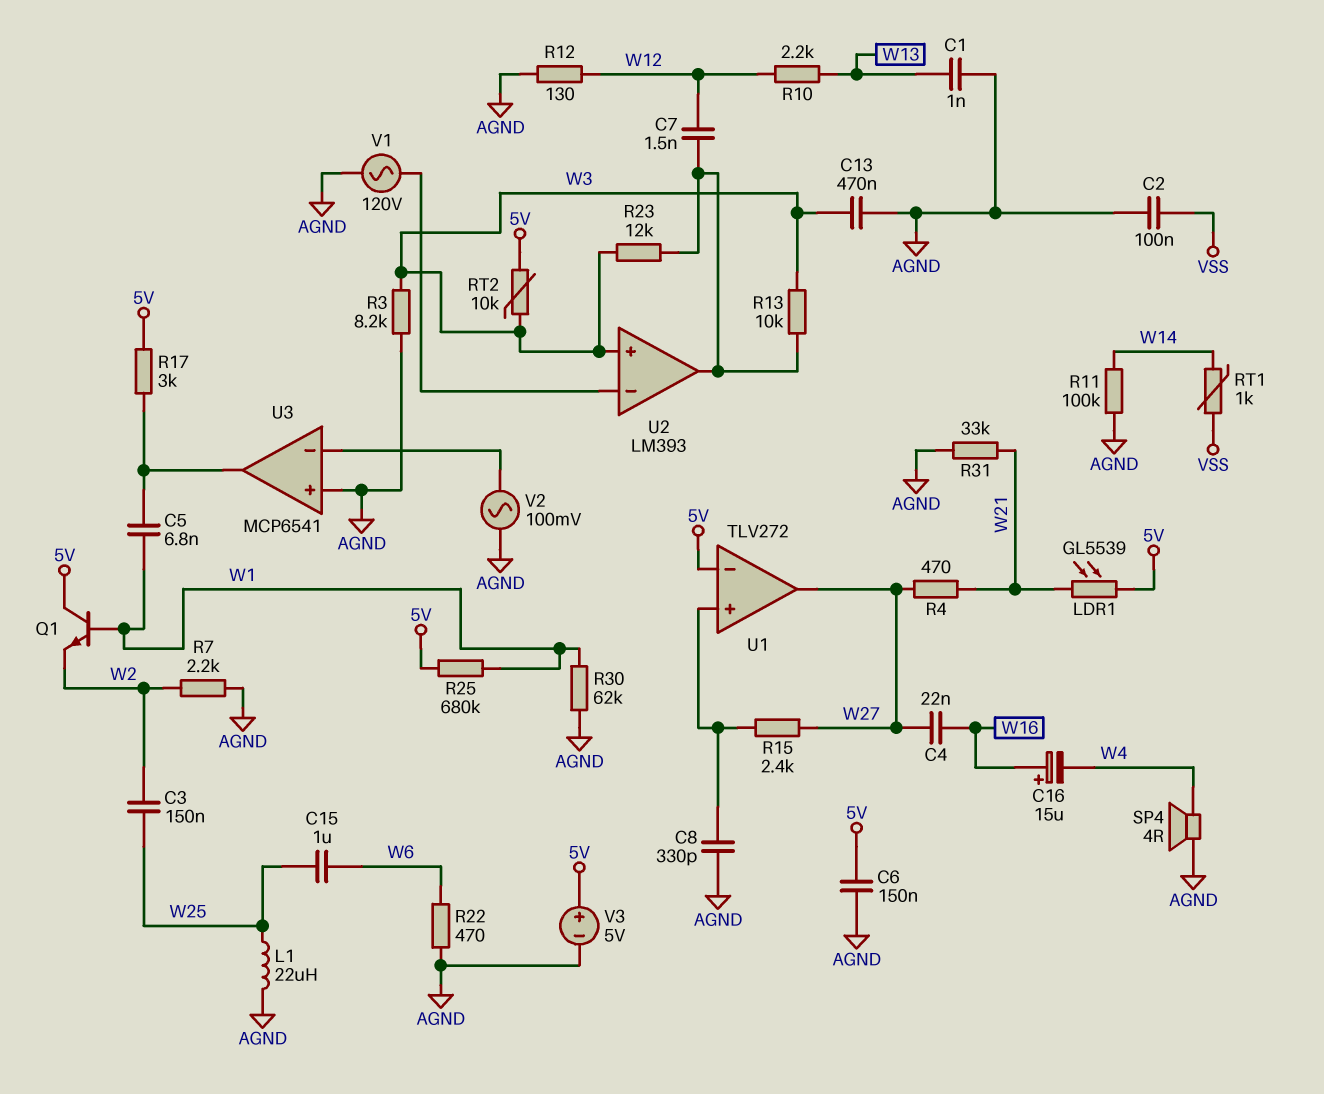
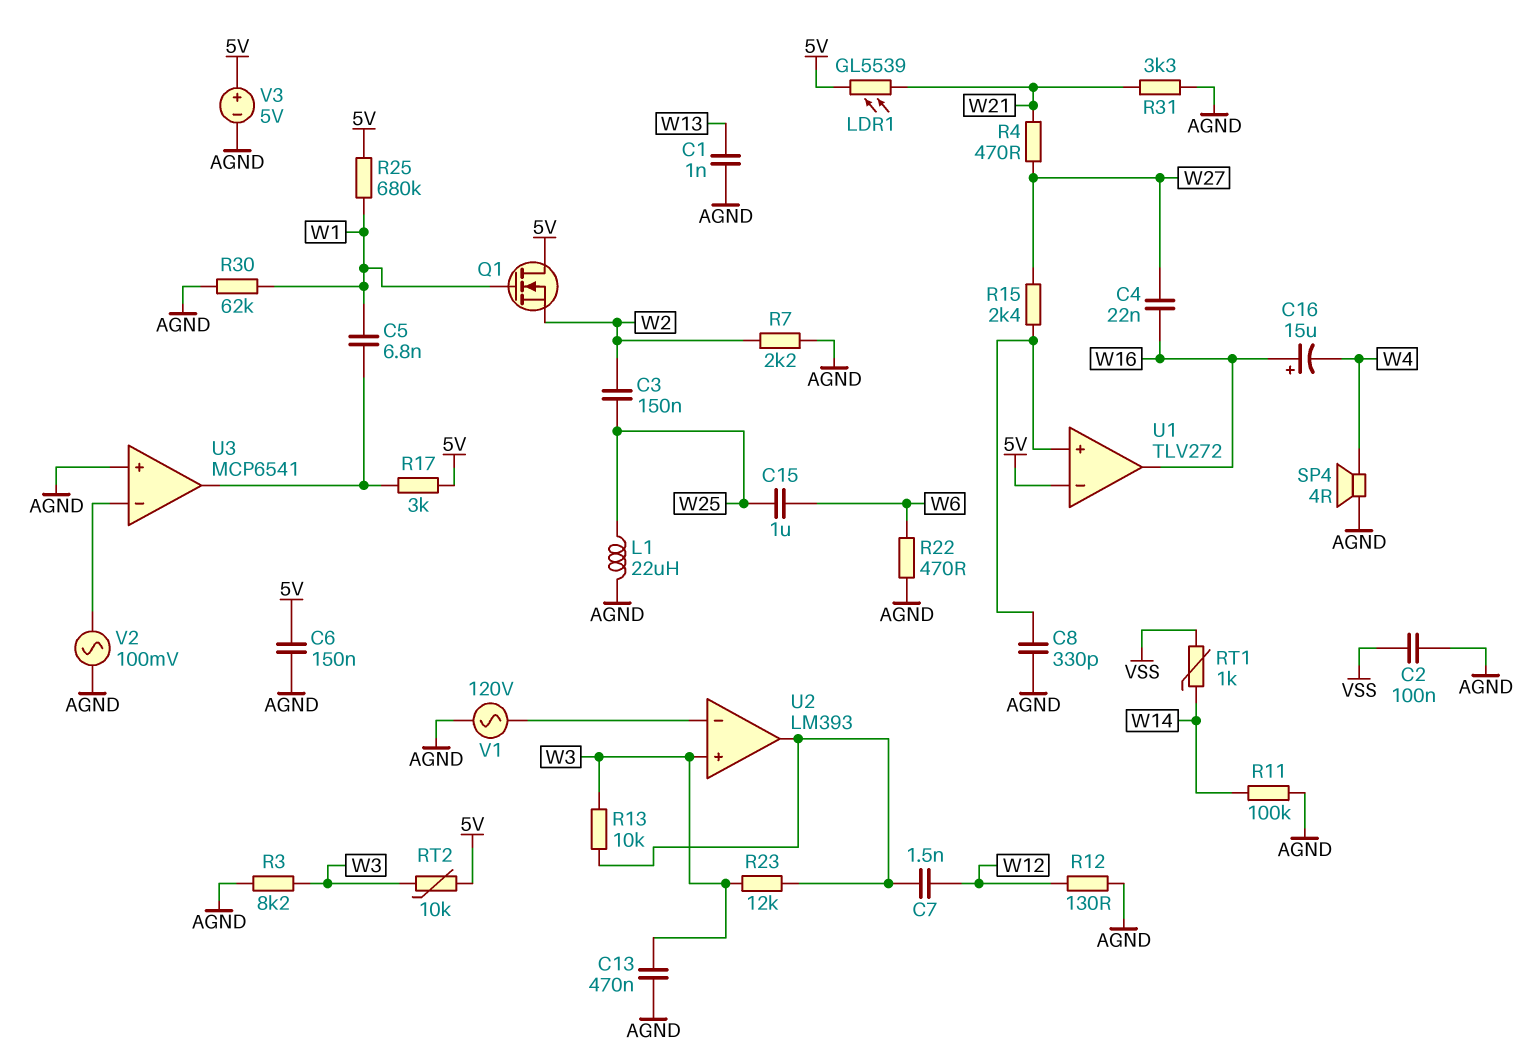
Q1: NPN (B W1, C 5V, E W2) -> NMOS (G W1, D 5V, S W2)
R10: 2.2k (W12, W13) -> none
R31: 33k (AGND, W21) -> 3.3k (AGND, W21)
U1 pin out: W27 -> W16

